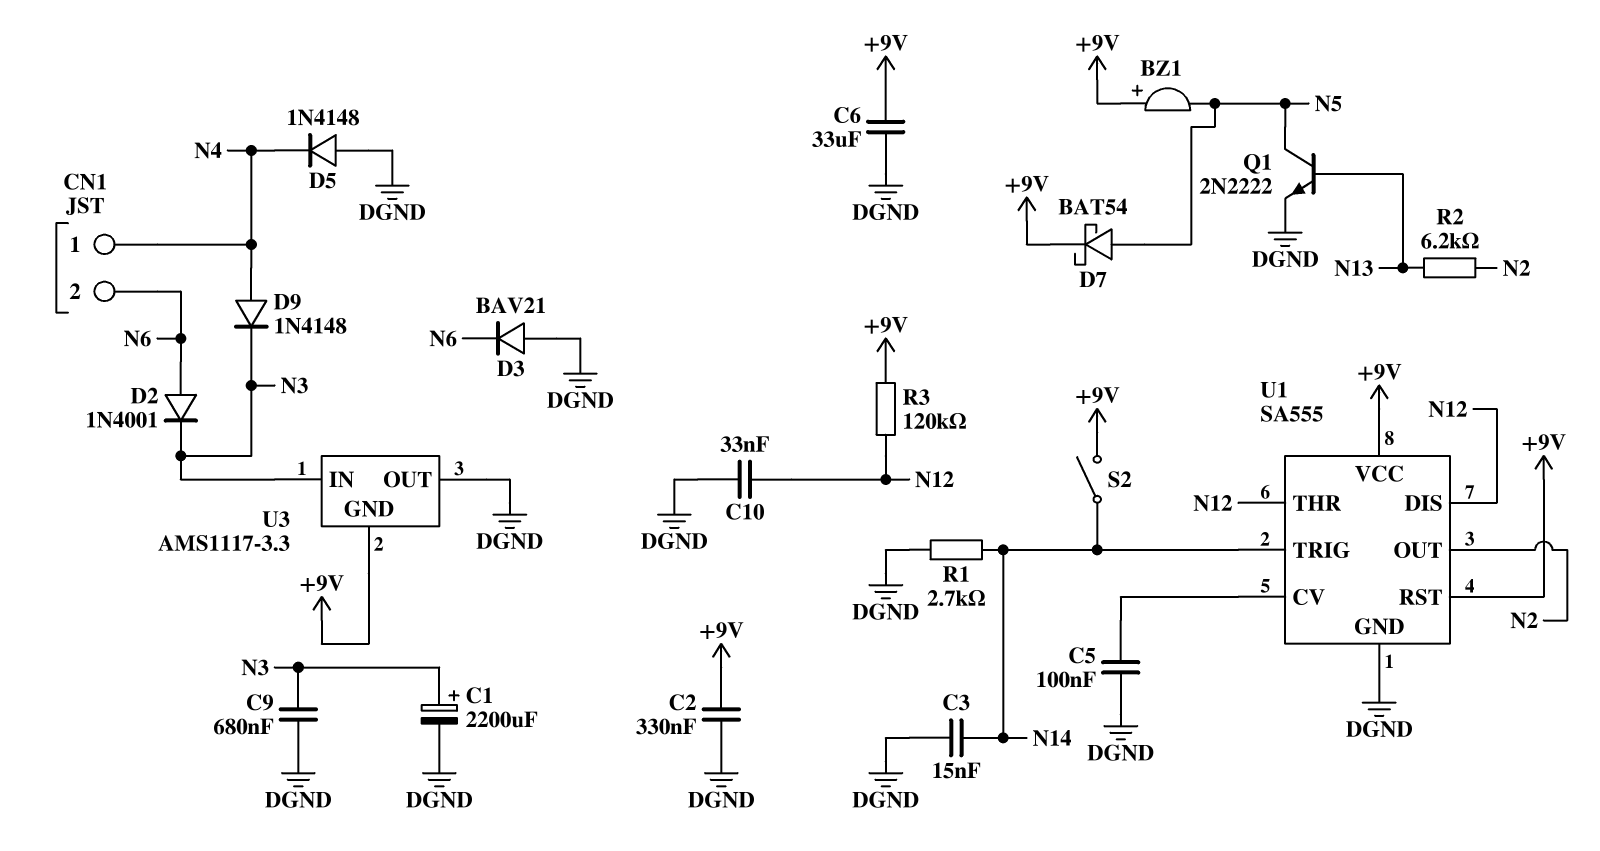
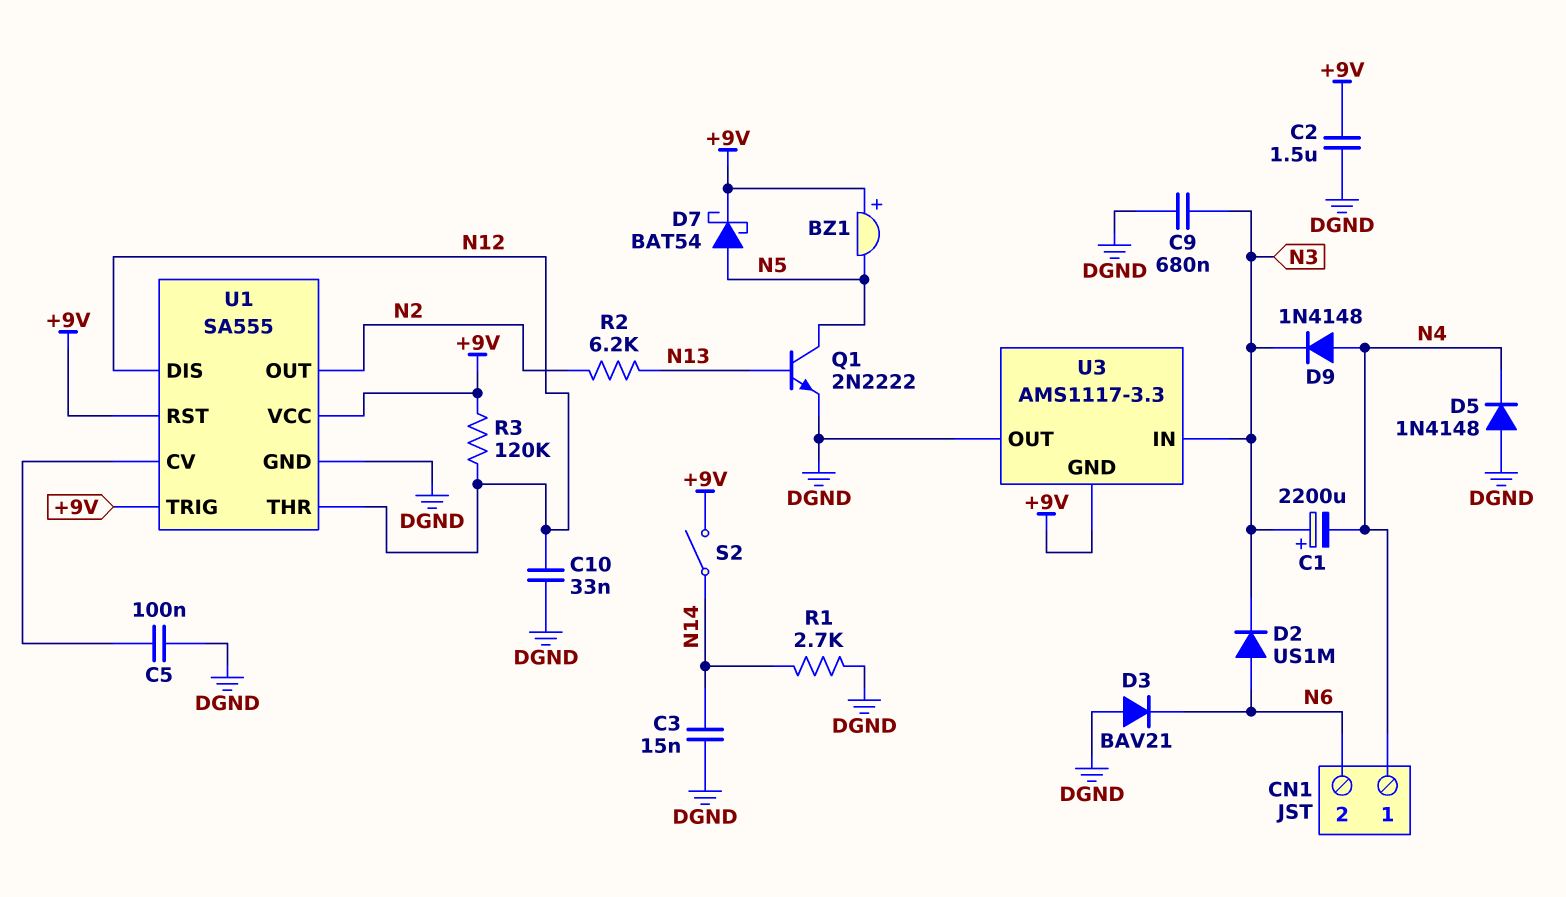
C1: 2200uF (plus N3, minus DGND) -> 2200uF (plus N3, minus N4)
C2: 330nF (+9V, DGND) -> 1.5uF (+9V, DGND)
C6: 33uF (+9V, DGND) -> none
D2: diode 1N4001 (A N6, K N3) -> diode US1M (A N6, K N3)
U1 pin TRIG: N14 -> +9V

